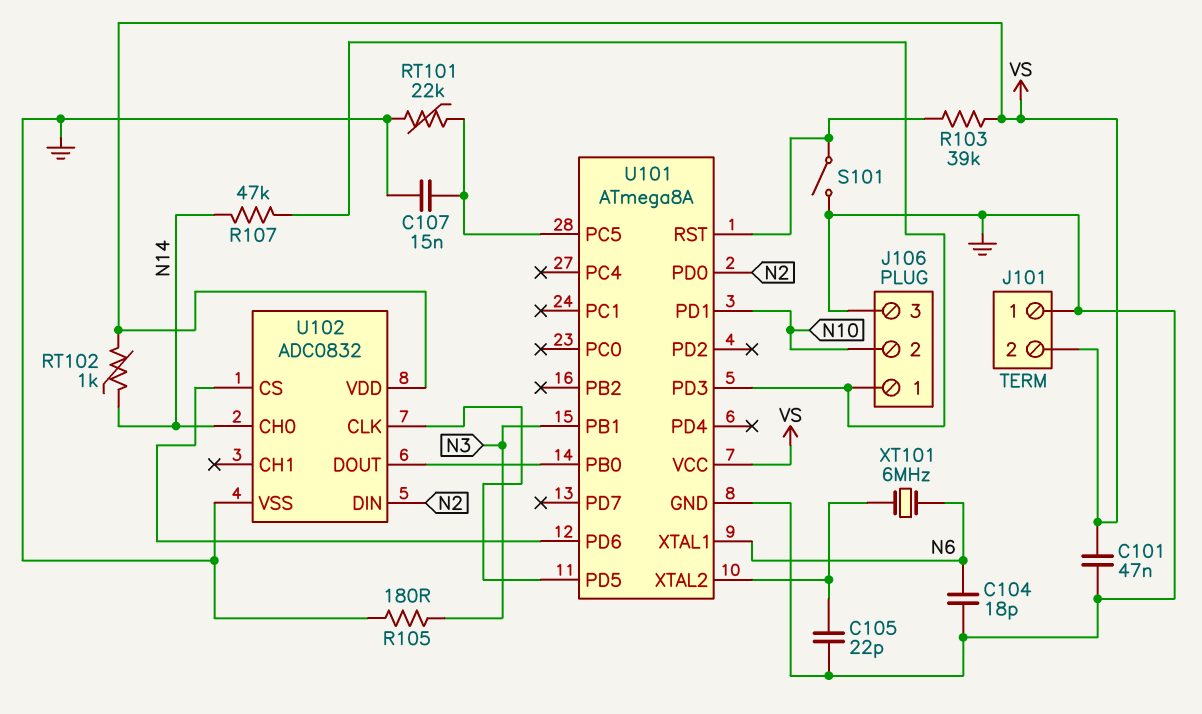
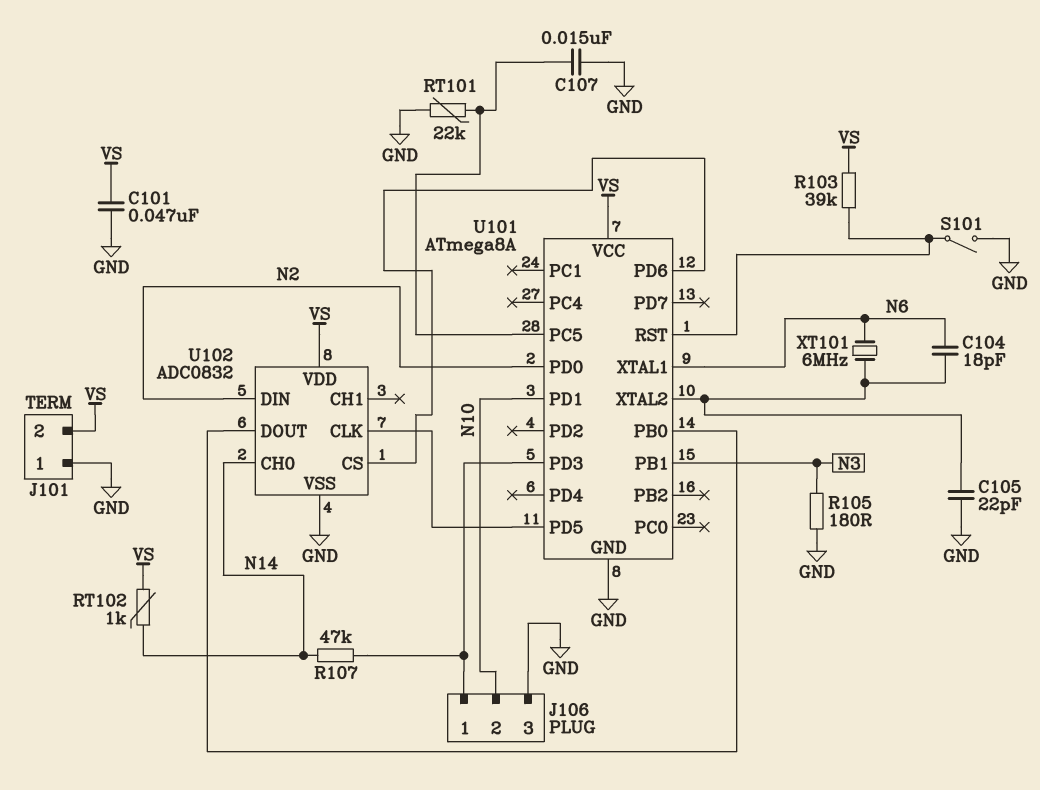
C104: 18pF (GND, N6) -> 18pF (N6, U101/XTAL2)

